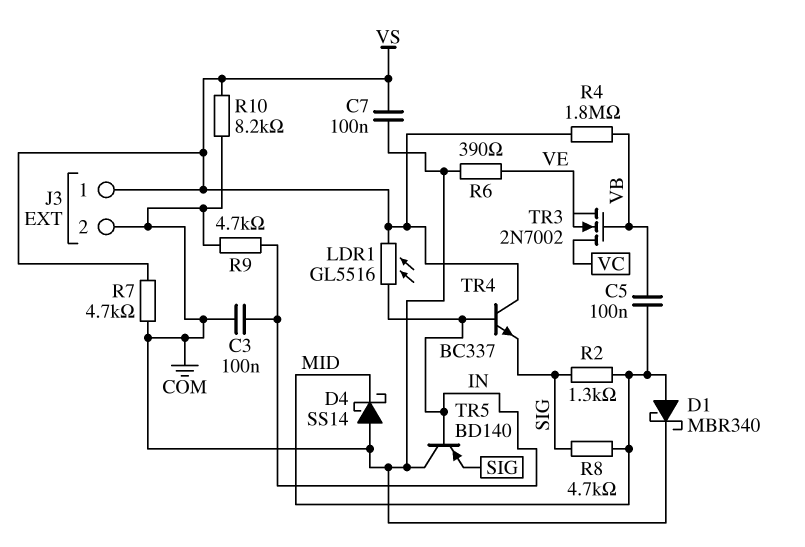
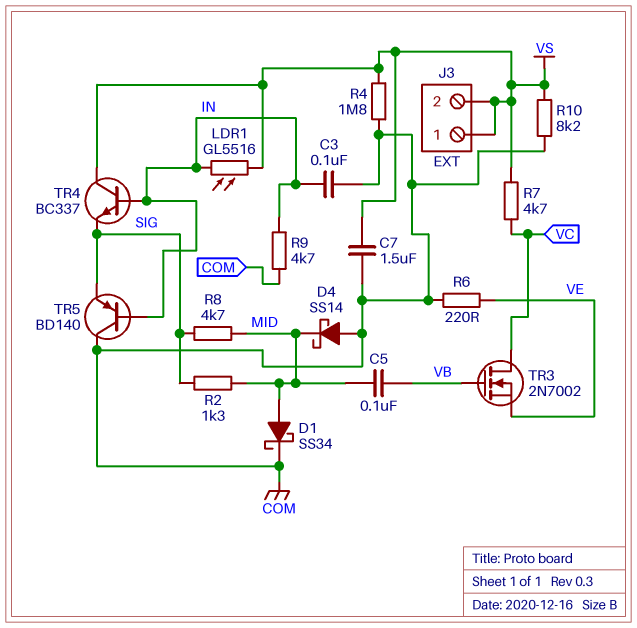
C7: 100nF (COM, VS) -> 1.5uF (COM, VS)
D1: schottky MBR340 (A MID, K COM) -> schottky SS34 (A MID, K COM)
J3 pin 2: COM -> VS
R4: 1.8M (VB, VS) -> 1.8M (COM, VS)
R6: 390 (COM, VE) -> 220 (COM, VE)
R7: 4.7k (COM, VS) -> 4.7k (VC, VS)

